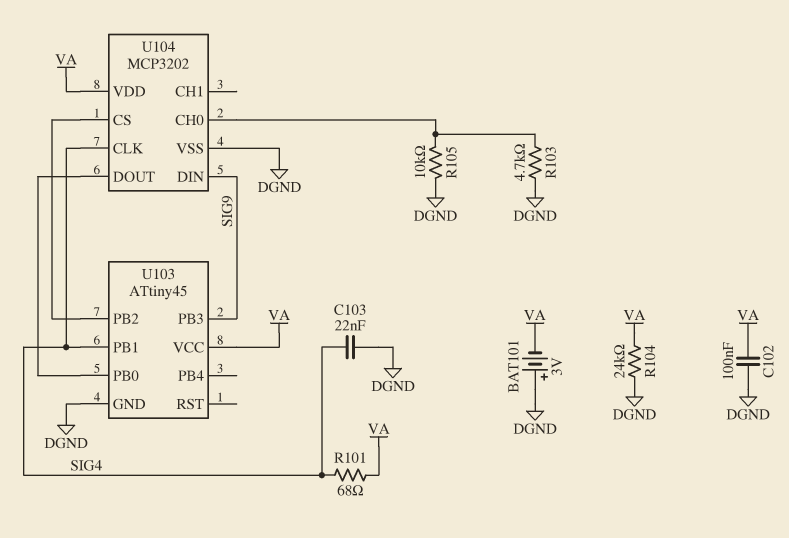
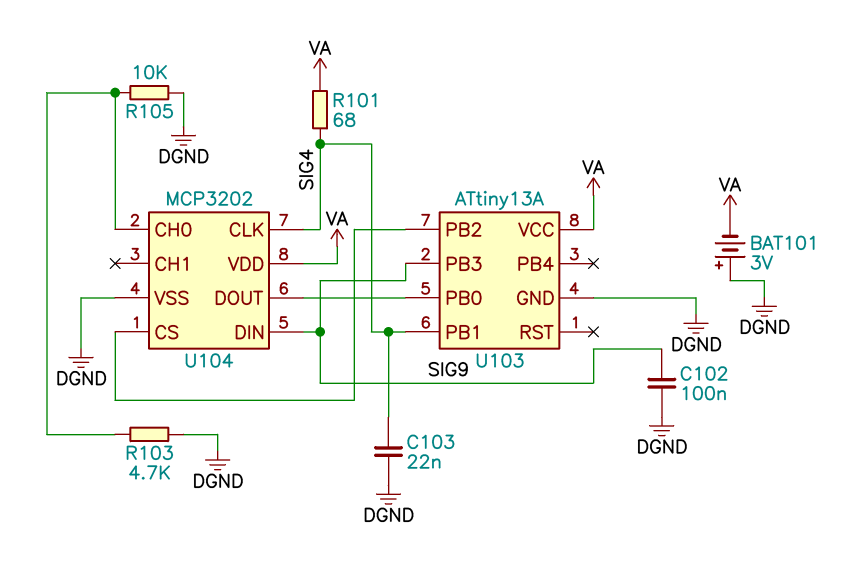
C102: 100nF (DGND, VA) -> 100nF (DGND, SIG9)
R104: 24k (DGND, VA) -> none
U103: ATtiny45 -> ATtiny13A

